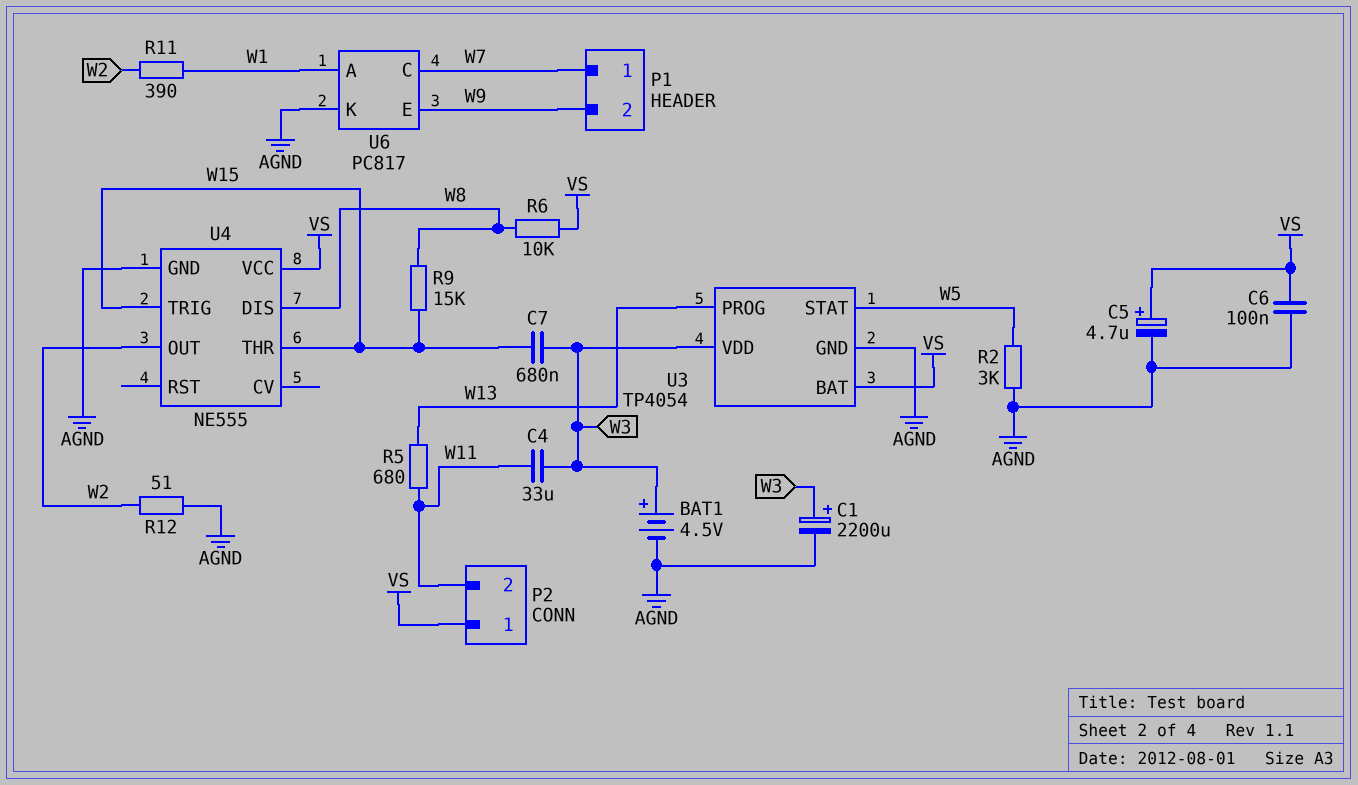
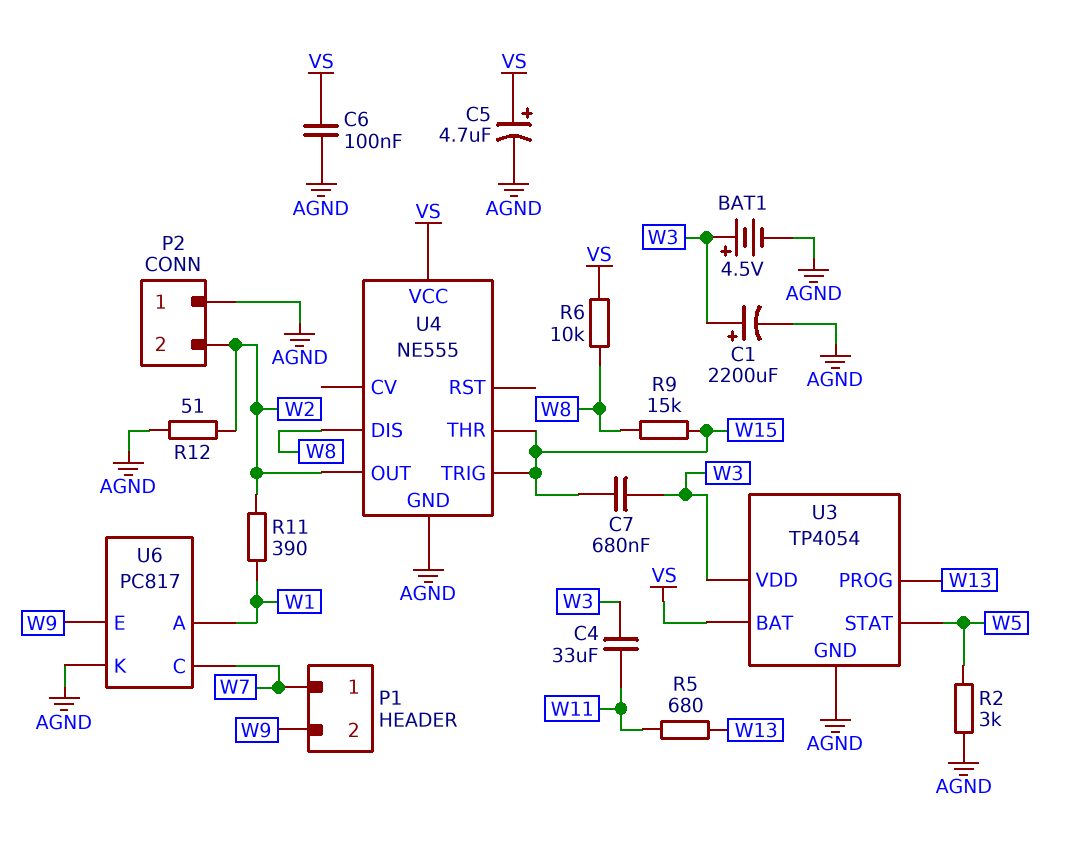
P2 pin 1: VS -> AGND
P2 pin 2: W11 -> W2

